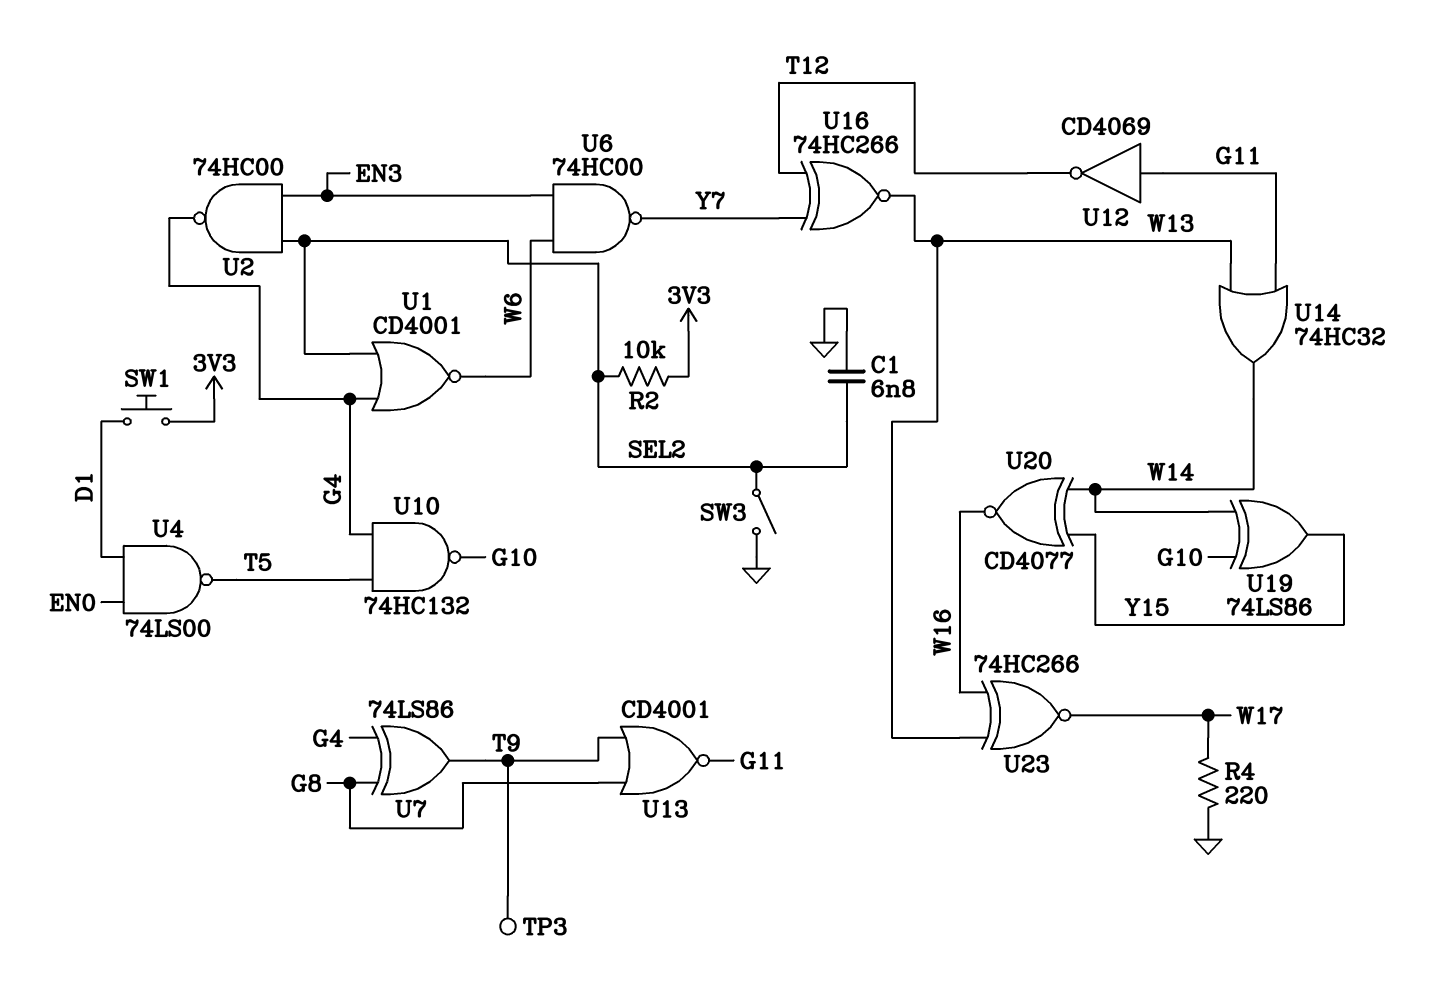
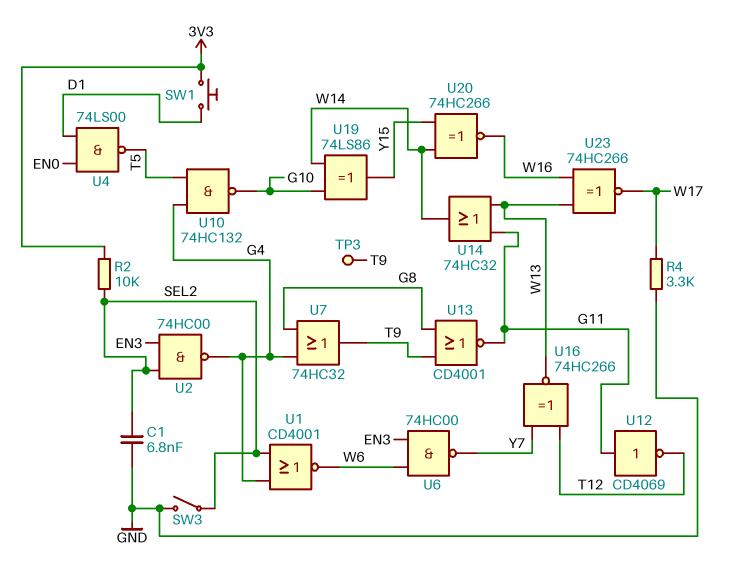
R4: 220 (GND, W17) -> 3.3k (GND, W17)
U7: XOR 74LS86 (in G4, in G8, out T9) -> OR 74HC32 (in G4, in G8, out T9)
U20: XNOR CD4077 (in W14, in Y15, out W16) -> XNOR 74HC266 (in W14, in Y15, out W16)

